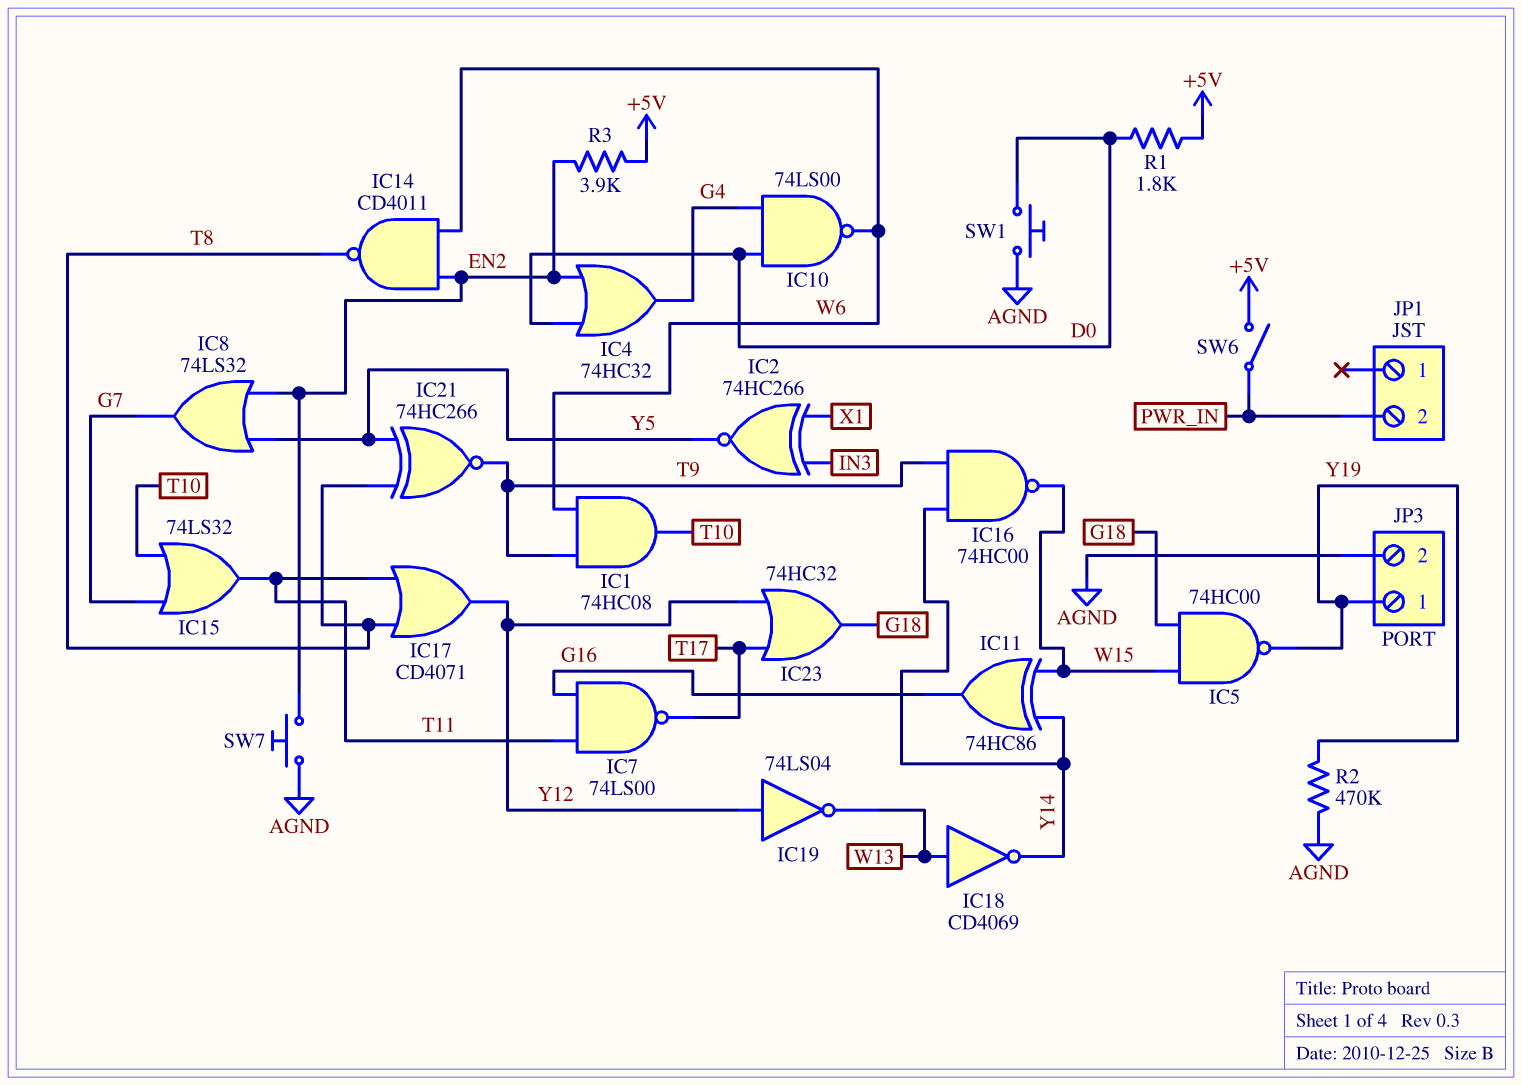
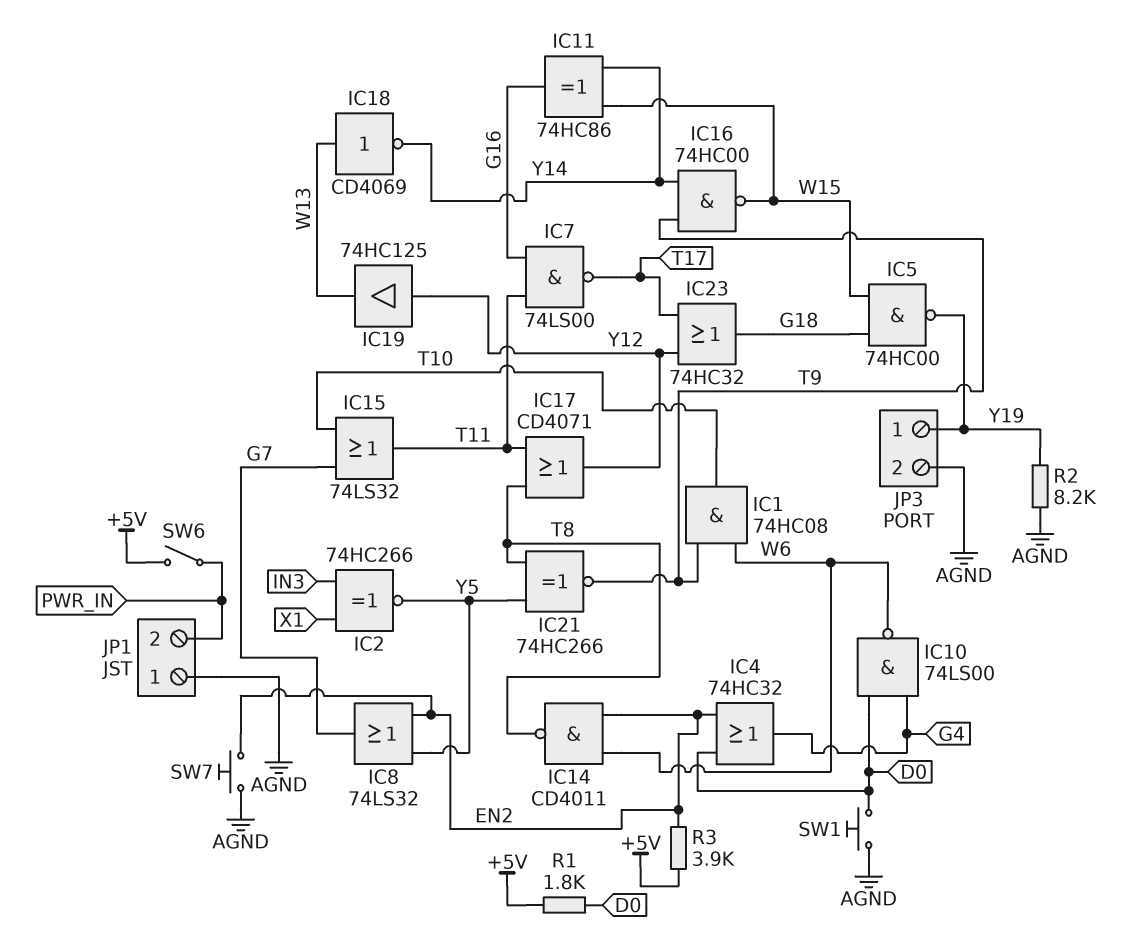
IC19: NOT 74LS04 (in Y12, out W13) -> buffer 74HC125 (in Y12, out W13)
JP1 pin 1: none -> AGND
R2: 470k (AGND, Y19) -> 8.2k (AGND, Y19)

